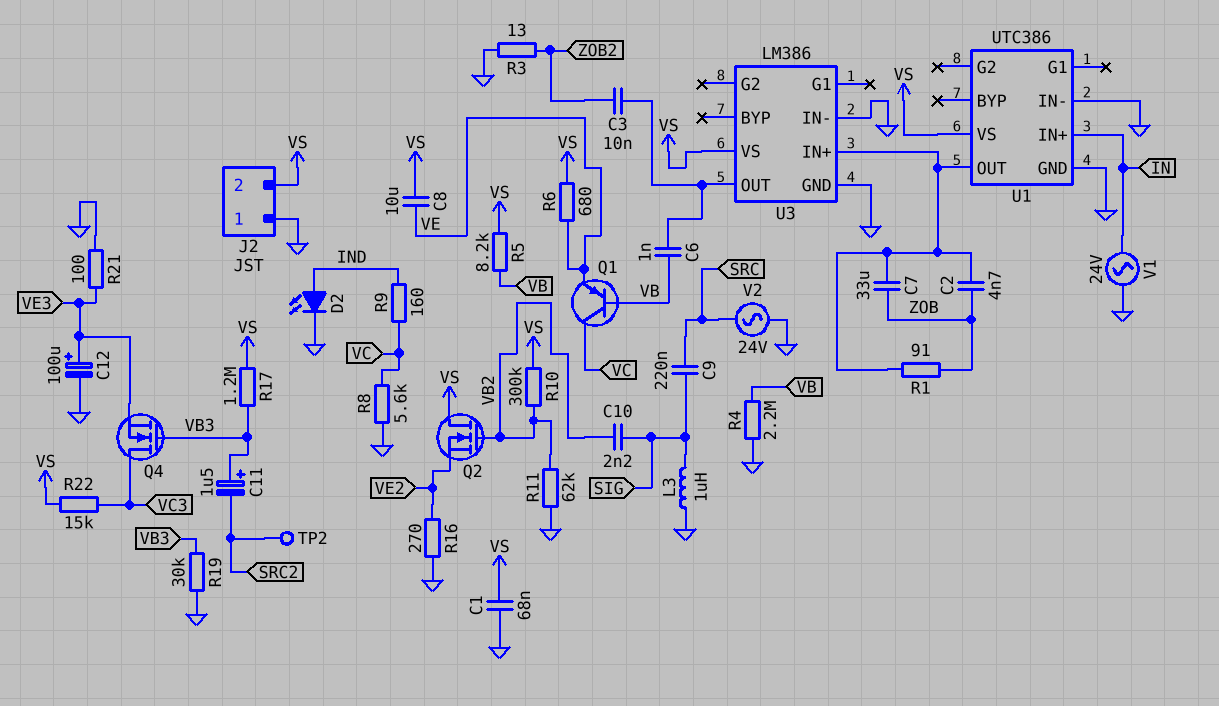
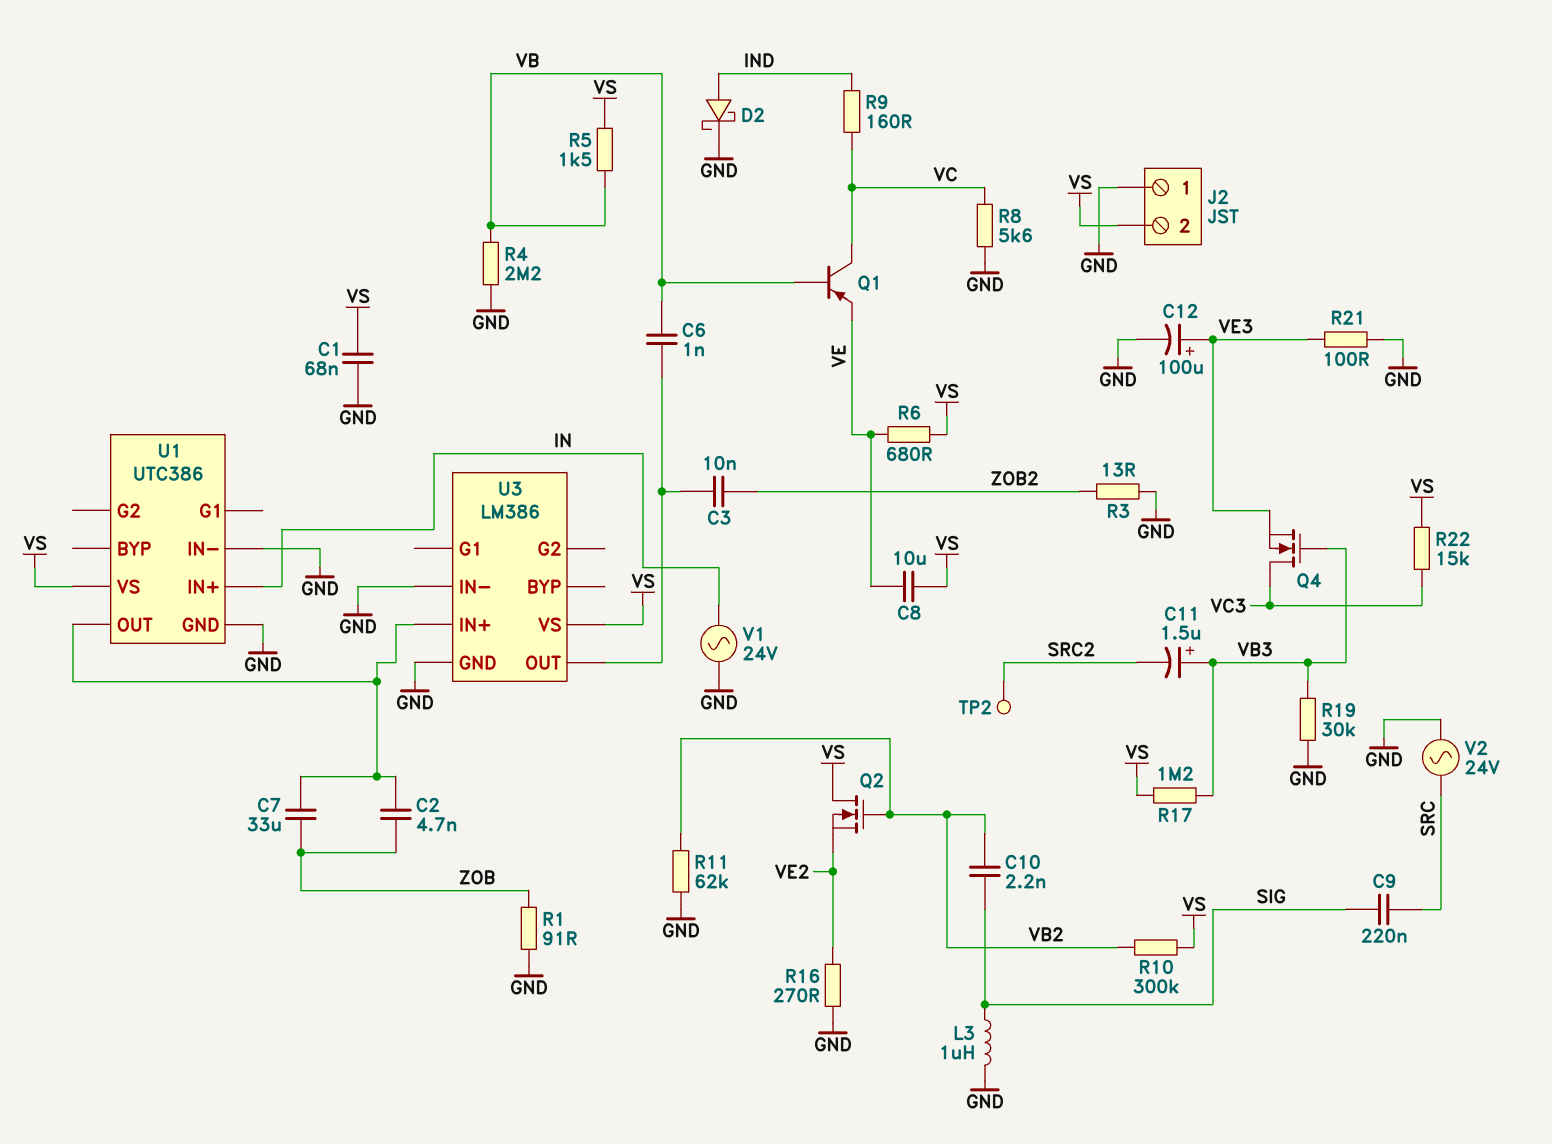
D2: LED (A IND, K GND) -> schottky (A IND, K GND)
R1: 91 (U1/OUT, ZOB) -> 91 (GND, ZOB)
R5: 8.2k (VB, VS) -> 1.5k (VB, VS)

